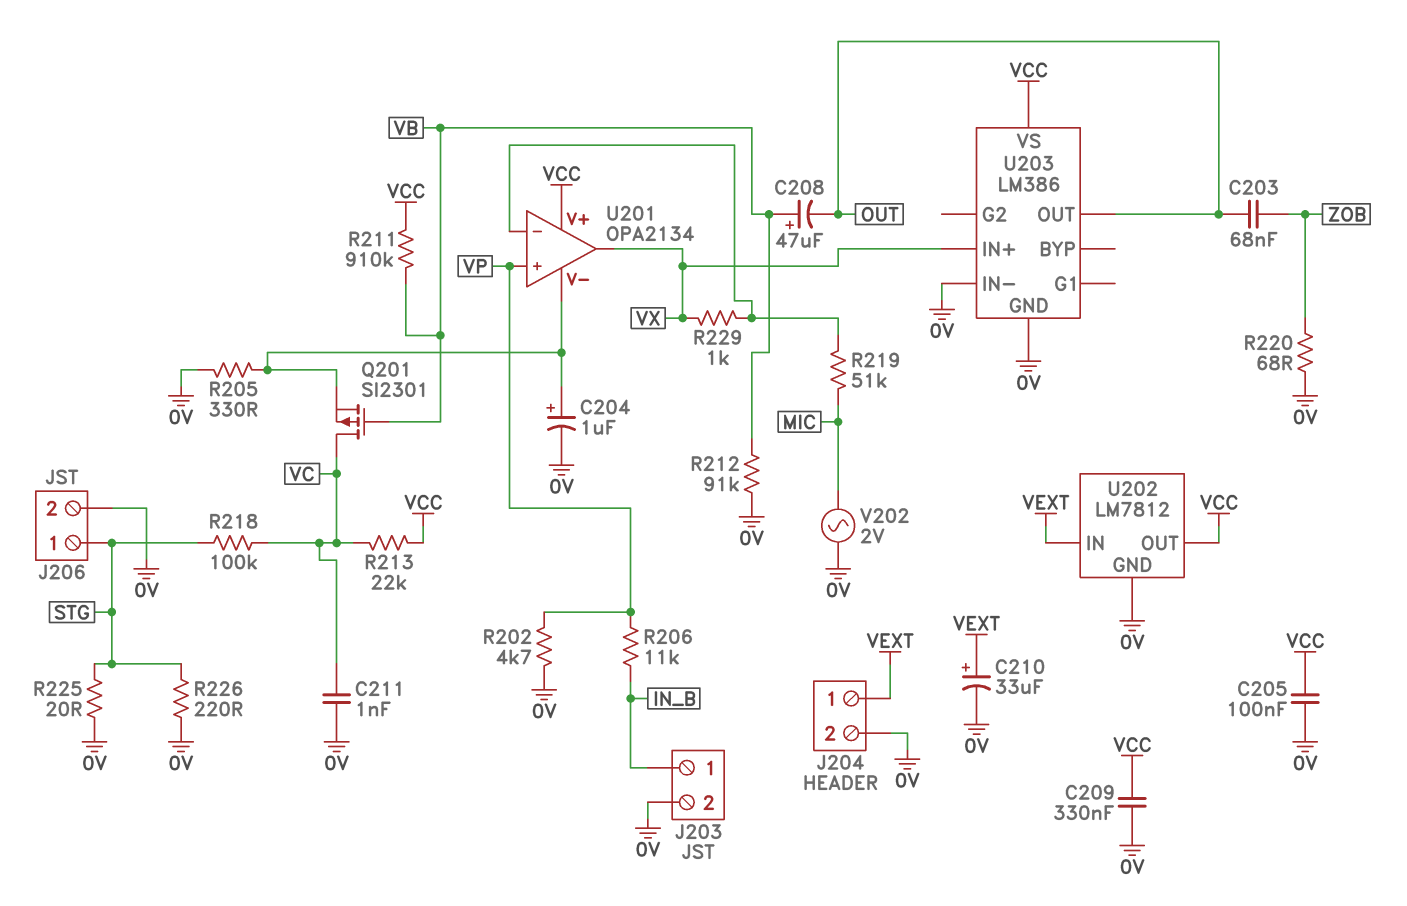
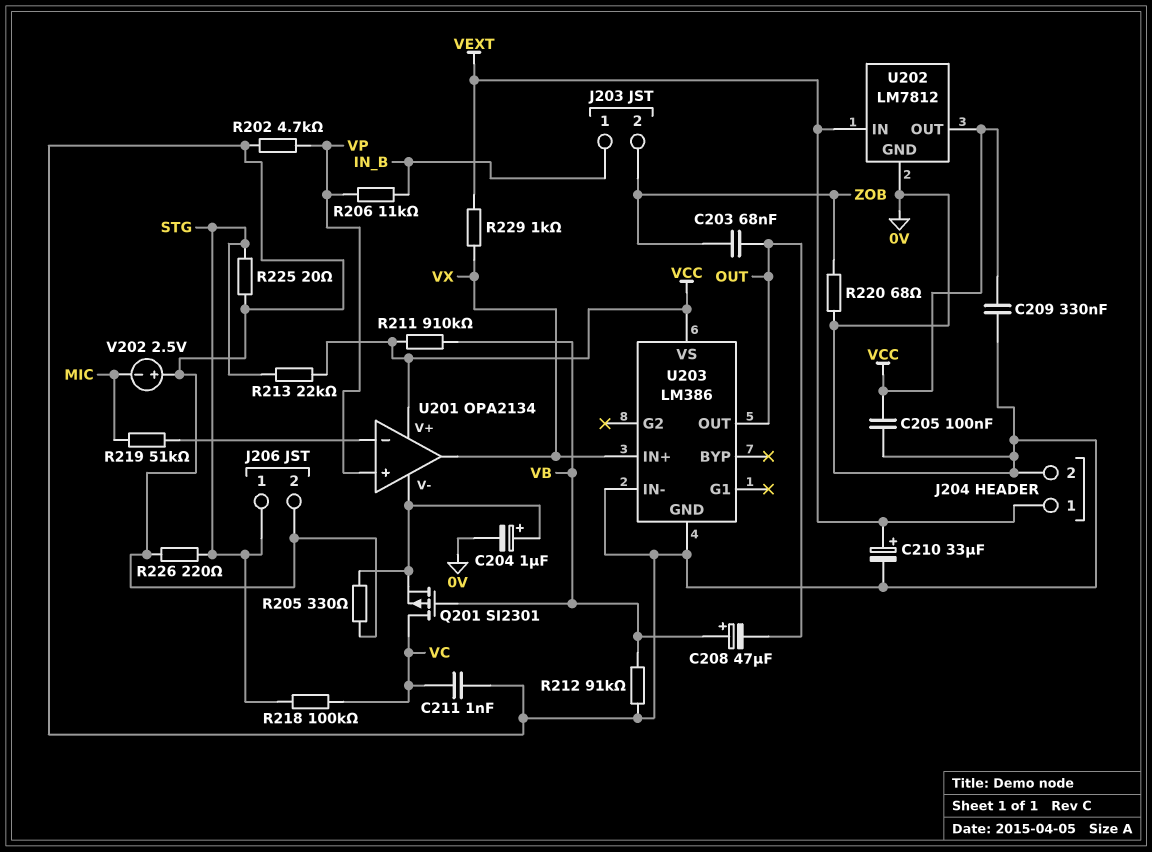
J203 pin 2: 0V -> ZOB
R213: 22k (VC, VCC) -> 22k (STG, VCC)
R229: 1k (U201/in-, VX) -> 1k (VEXT, VX)
V202: AC 2V (0V, MIC) -> 2.5V (plus 0V, minus MIC)

